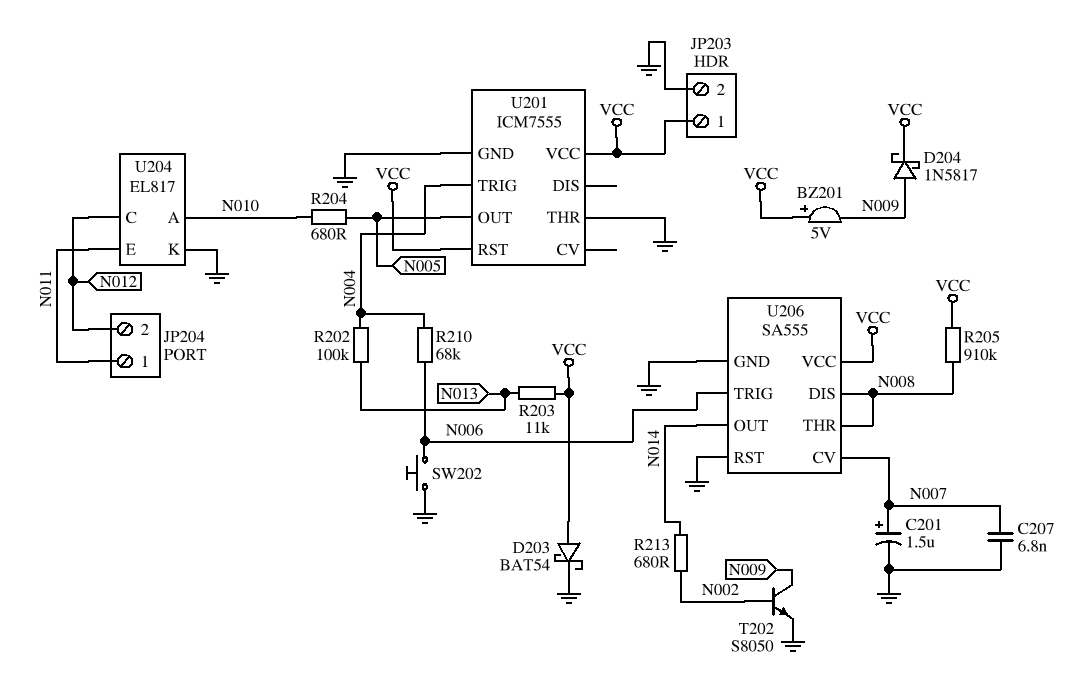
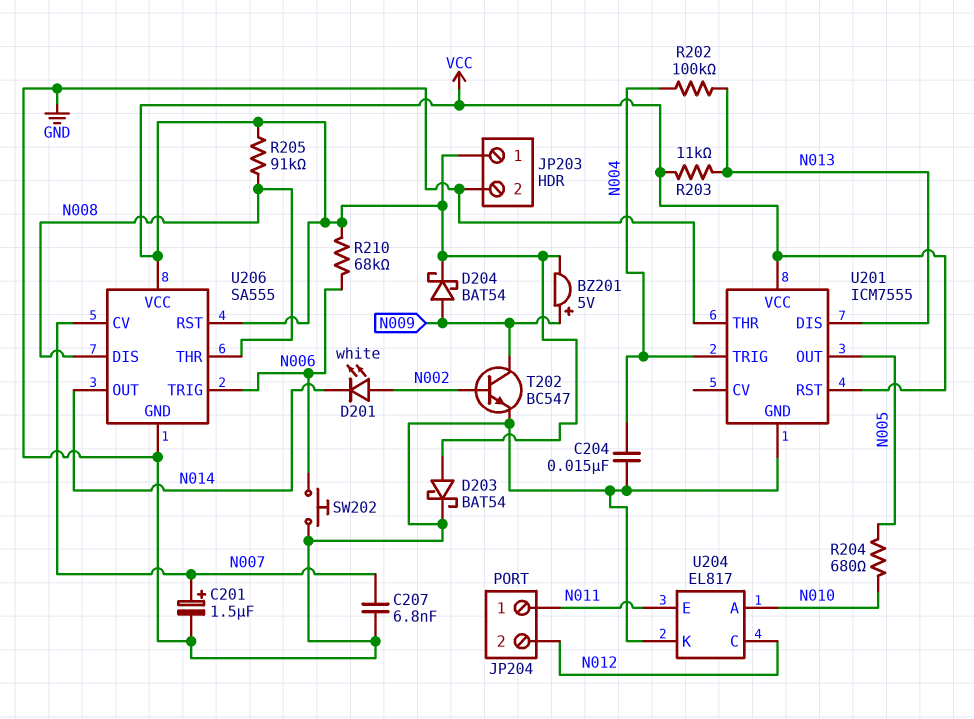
BZ201: buzzer 5V (plus VCC, minus N009) -> buzzer 5V (plus N009, minus VCC)
C204: none -> 15nF (GND, N004)
D201: none -> LED white (A N002, K N014)
D204: schottky 1N5817 (A N009, K VCC) -> schottky BAT54 (A N009, K VCC)
R205: 910k (N008, VCC) -> 91k (N008, VCC)
R210: 68k (N004, N006) -> 68k (N006, VCC)
R213: 680 (N002, N014) -> none
T202: NPN S8050 (B N002, C N009, E GND) -> NPN BC547 (B N002, C N009, E GND)
U201 pin DIS: none -> N013
U206 pin RST: GND -> VCC

